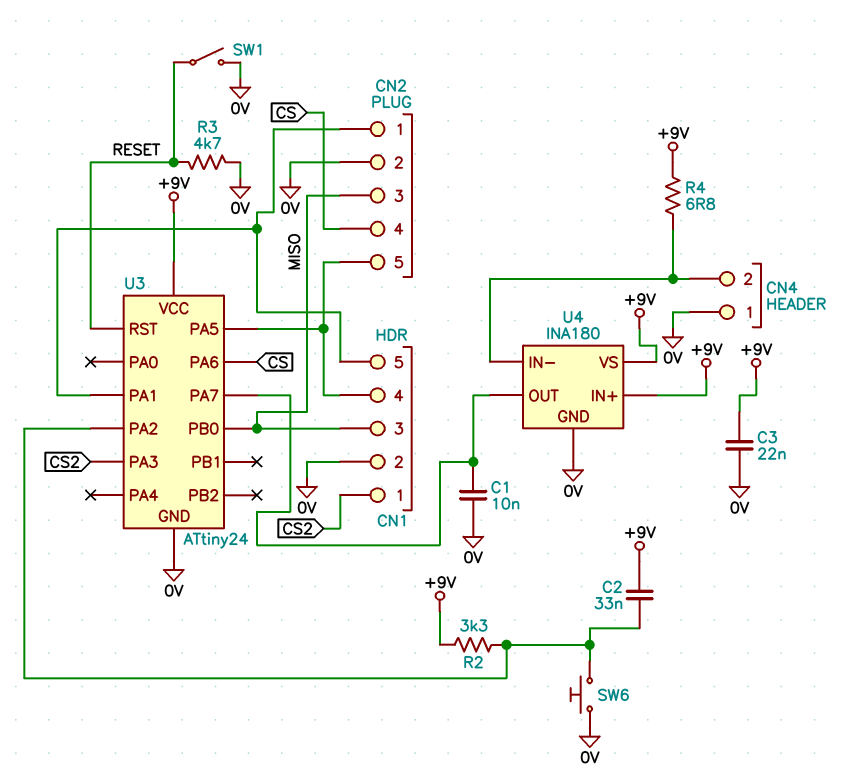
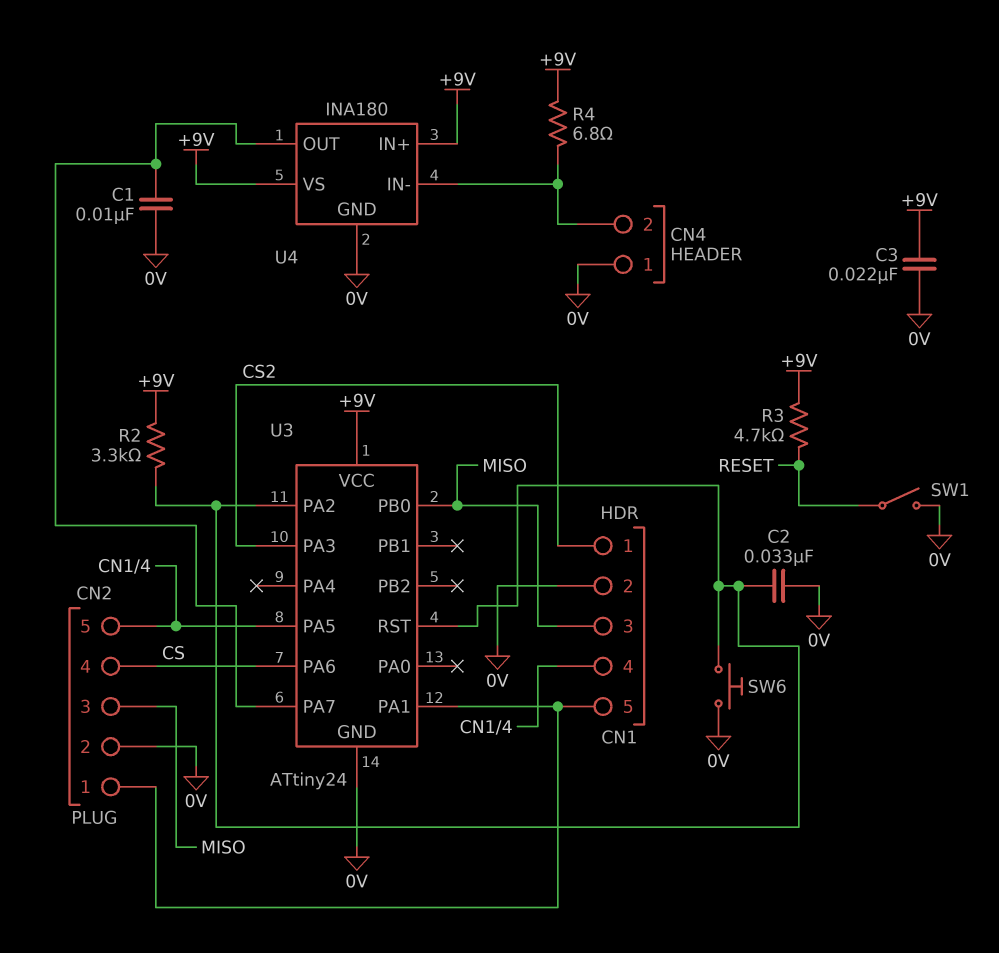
C2: 33nF (+9V, U3/PA2) -> 33nF (0V, U3/PA2)
R3: 4.7k (0V, RESET) -> 4.7k (+9V, RESET)
U3 pin RST: RESET -> U3/PA2

